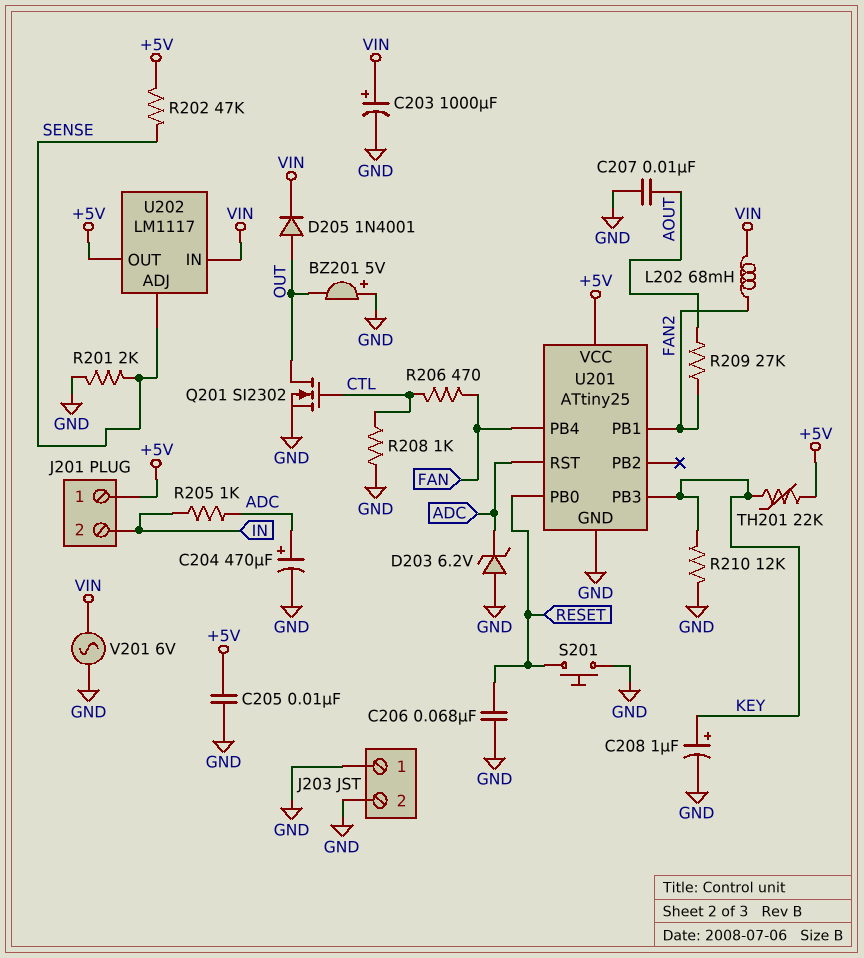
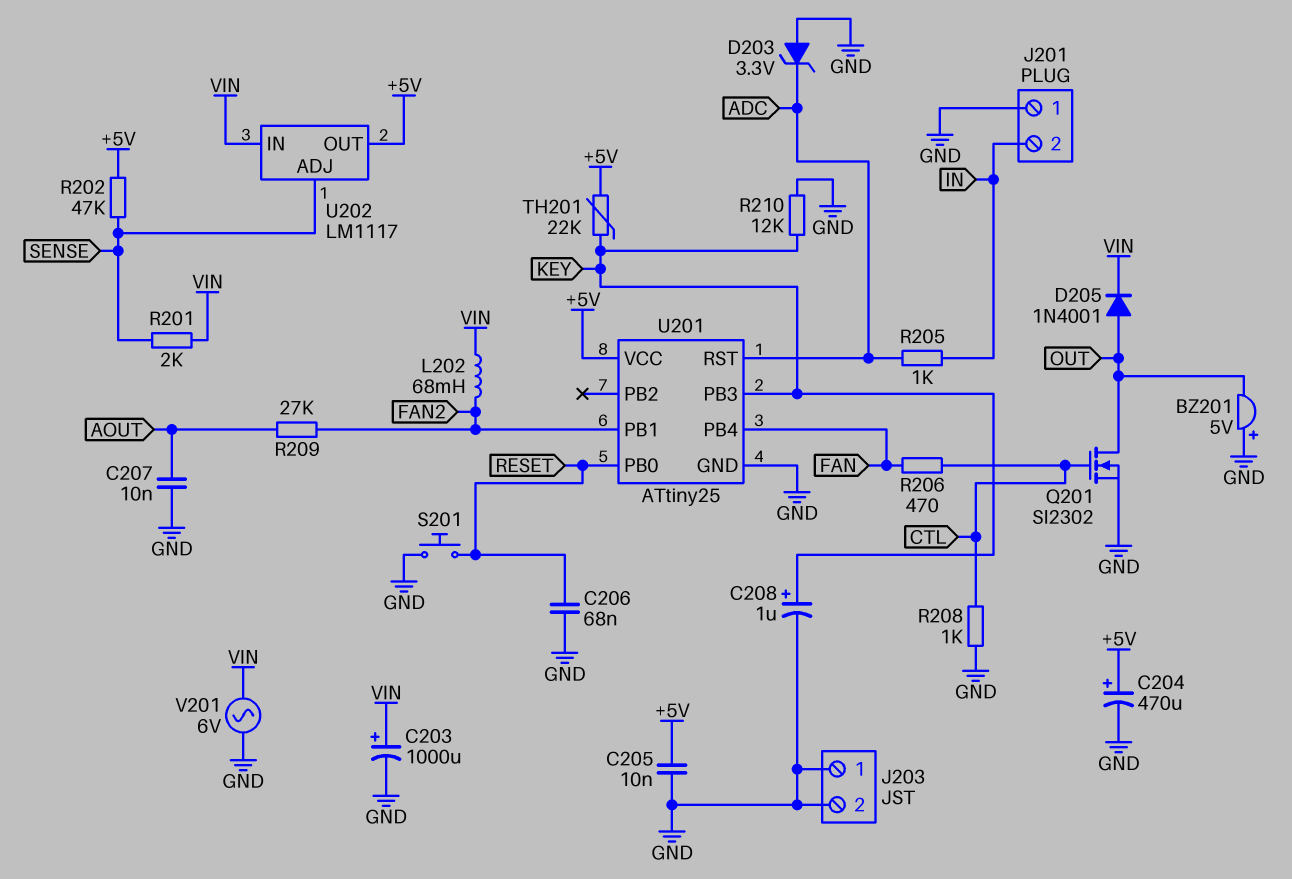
C204: 470uF (plus ADC, minus GND) -> 470uF (plus +5V, minus GND)
D203: zener 6.2V (A GND, K ADC) -> zener 3.3V (A GND, K ADC)
J201 pin 1: +5V -> GND
R201: 2k (GND, SENSE) -> 2k (SENSE, VIN)

